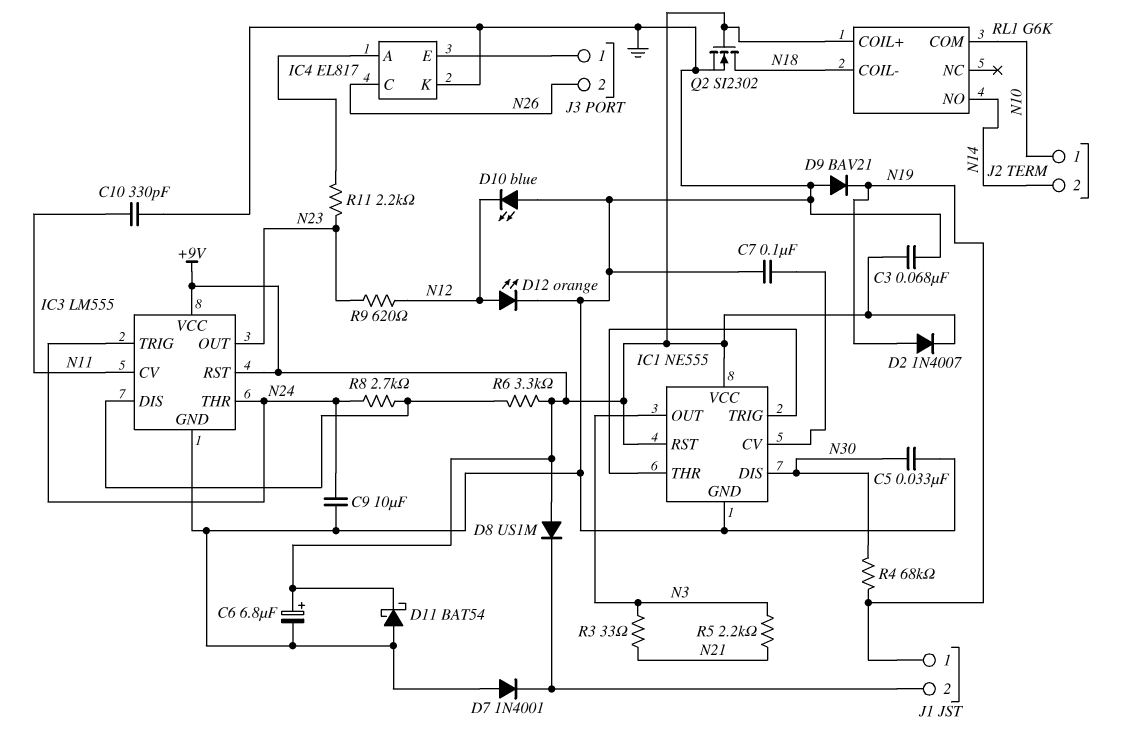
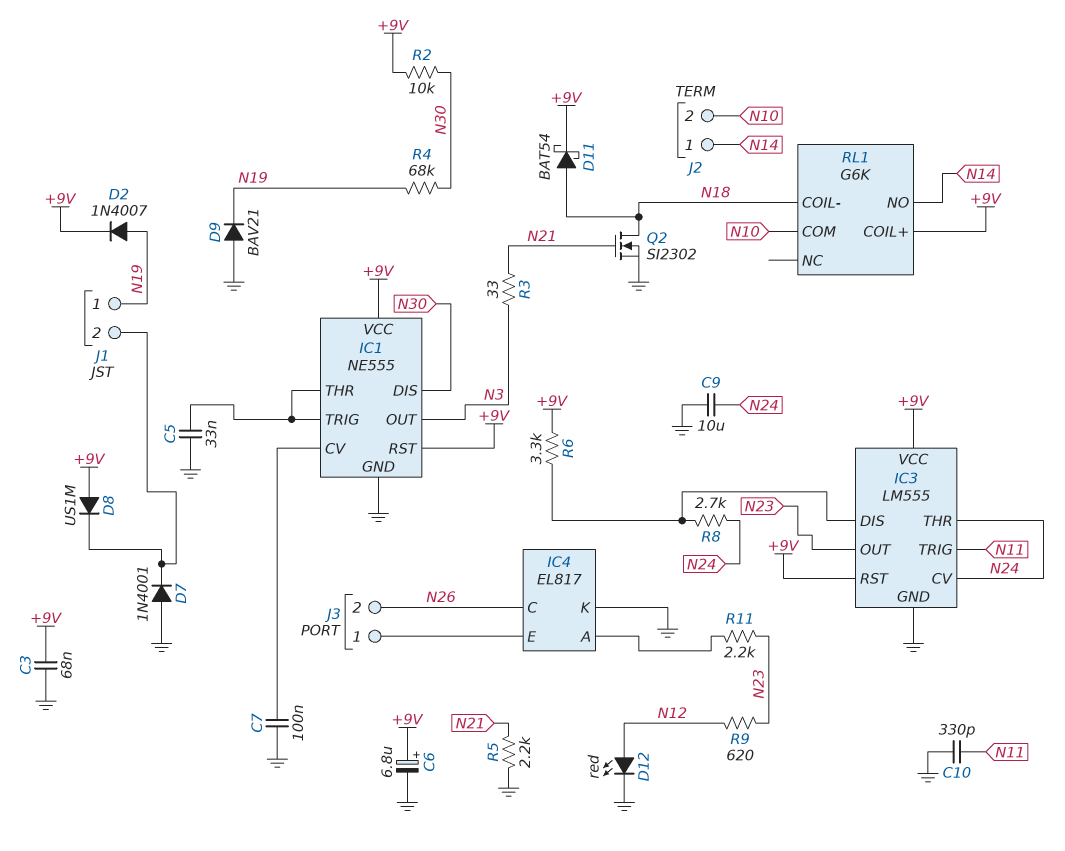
C5: 33nF (GND, N30) -> 33nF (GND, IC1/THR)
D10: LED blue (A GND, K N12) -> none
D11: schottky BAT54 (A GND, K +9V) -> schottky BAT54 (A N18, K +9V)
D12: LED orange (A N12, K GND) -> LED red (A N12, K GND)
IC3 pin CV: N11 -> N24
IC3 pin TRIG: N24 -> N11
J2 pin 1: N10 -> N14
J2 pin 2: N14 -> N10
Q2: NMOS SI2302 (G +9V, D N18, S GND) -> NMOS SI2302 (G N21, D N18, S GND)
R2: none -> 10k (+9V, N30)
R5: 2.2k (N3, N21) -> 2.2k (GND, N21)

